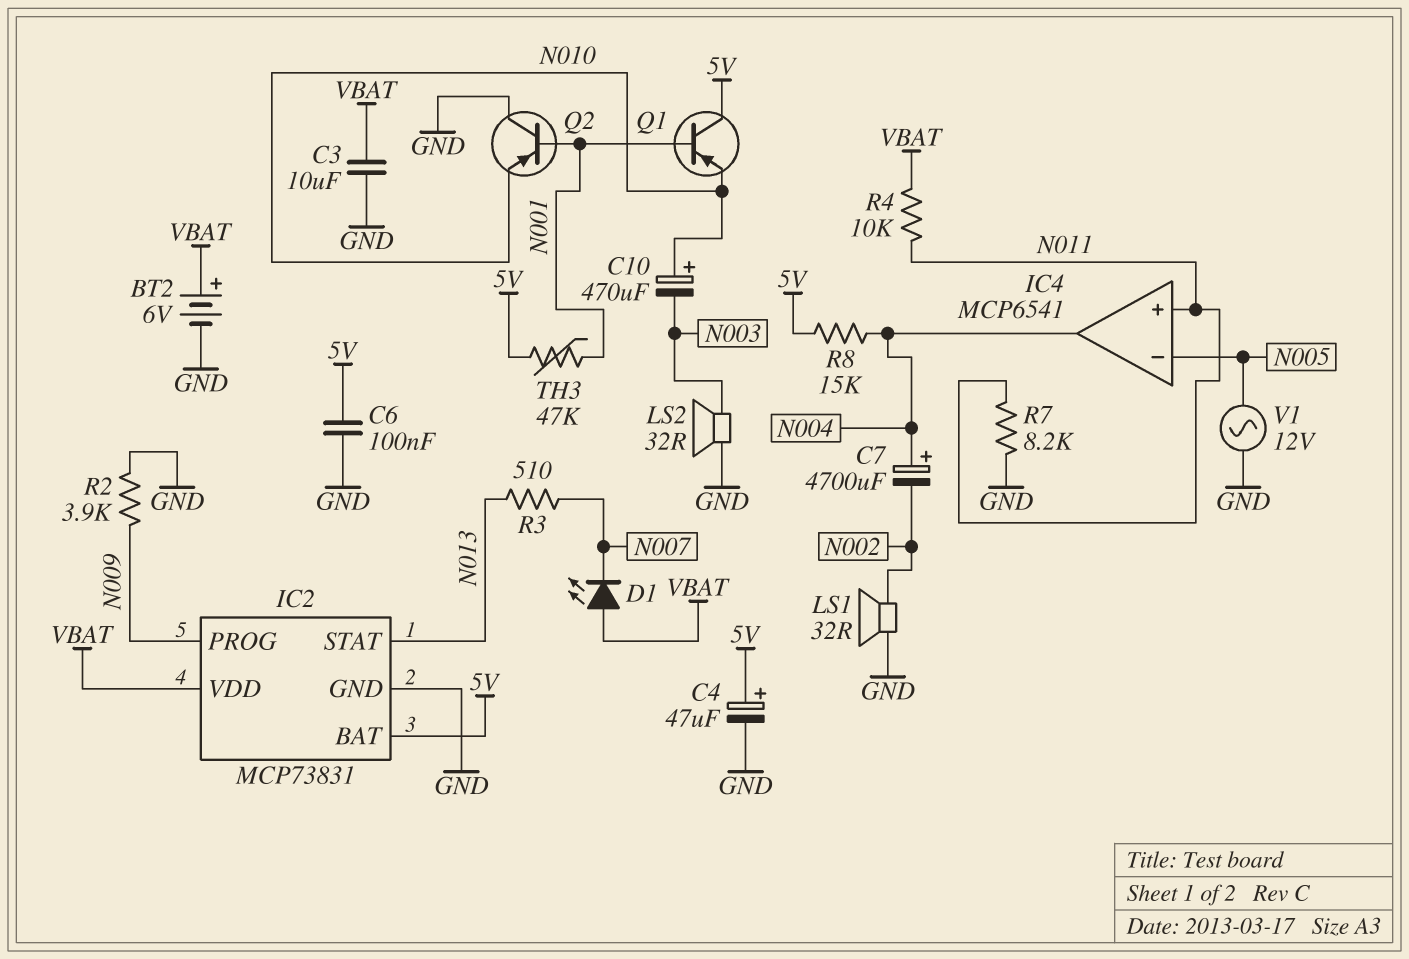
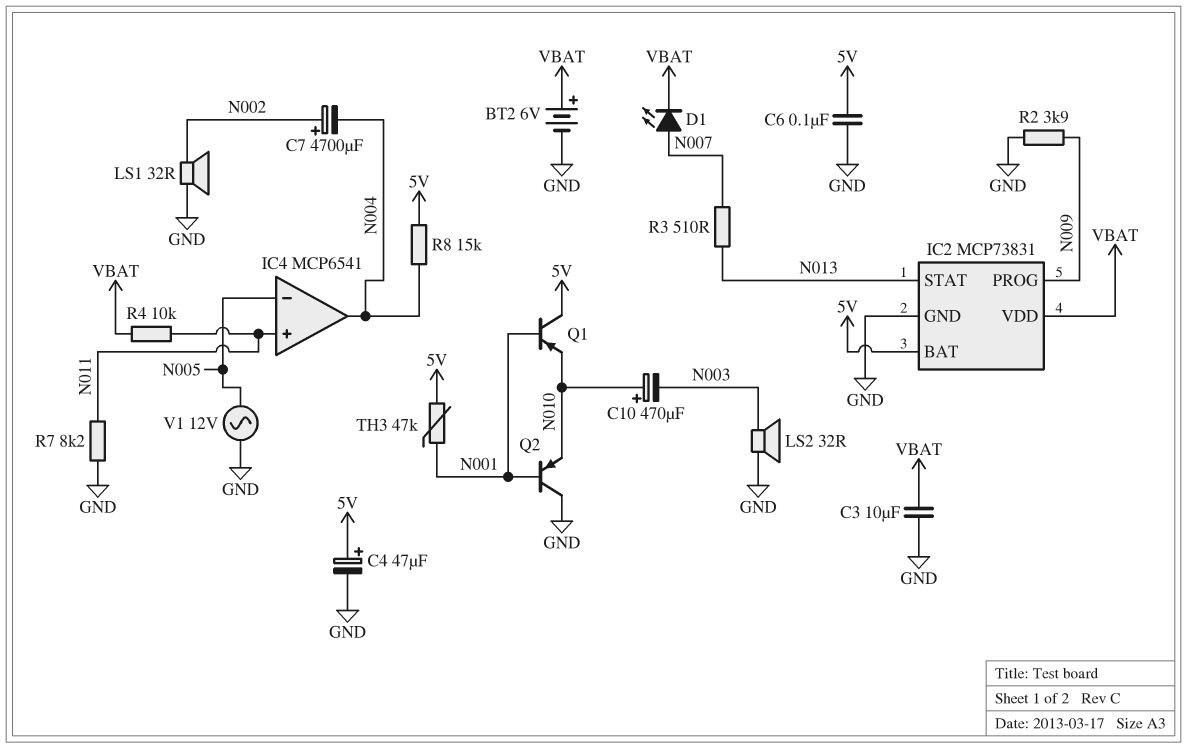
C7: 4700uF (plus N004, minus N002) -> 4700uF (plus N002, minus N004)
D1: LED (A VBAT, K N007) -> LED (A N007, K VBAT)

